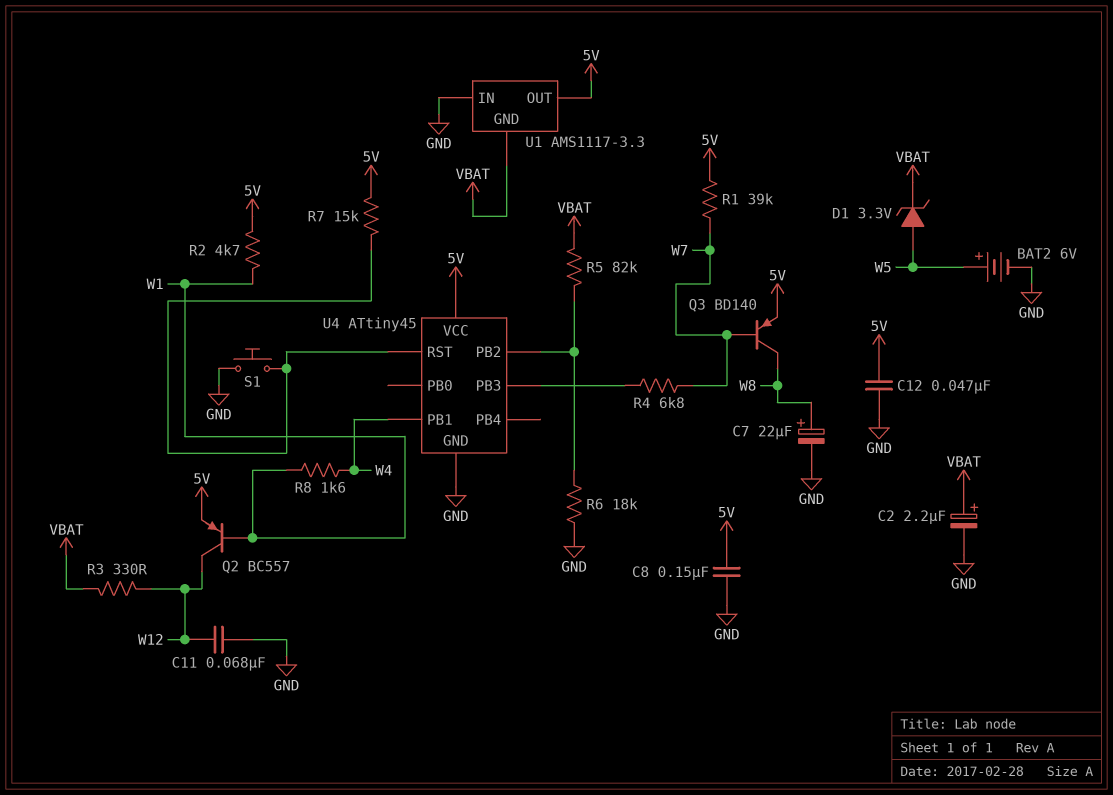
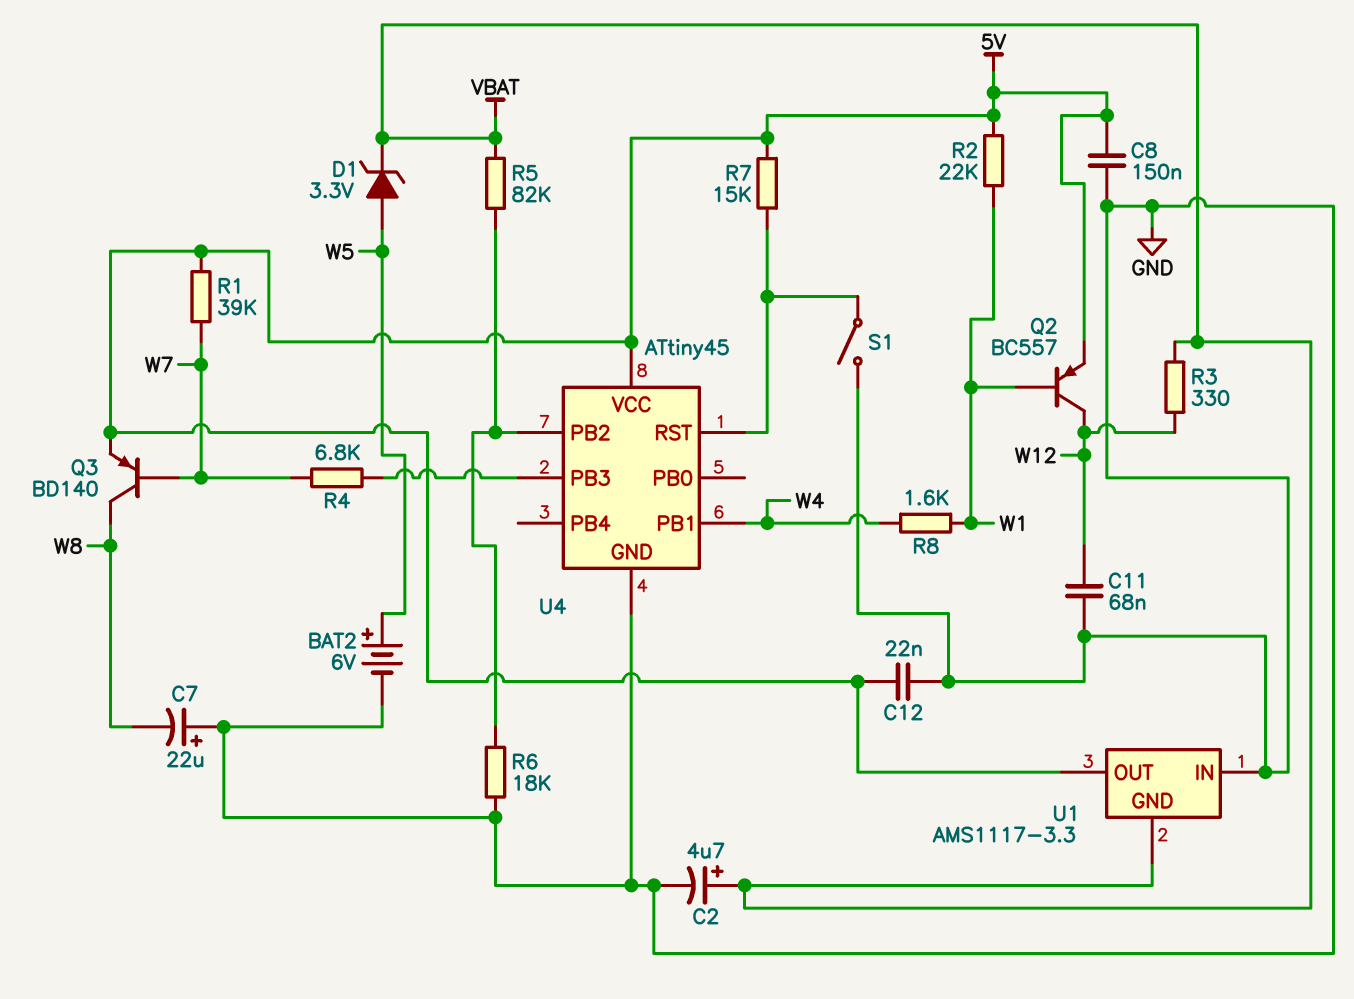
C2: 2.2uF (plus VBAT, minus GND) -> 4.7uF (plus VBAT, minus GND)
C7: 22uF (plus W8, minus GND) -> 22uF (plus GND, minus W8)
C12: 47nF (5V, GND) -> 22nF (5V, GND)
R2: 4.7k (5V, W1) -> 22k (5V, W1)
S1: button (GND, U4/RST) -> switch (GND, U4/RST)

